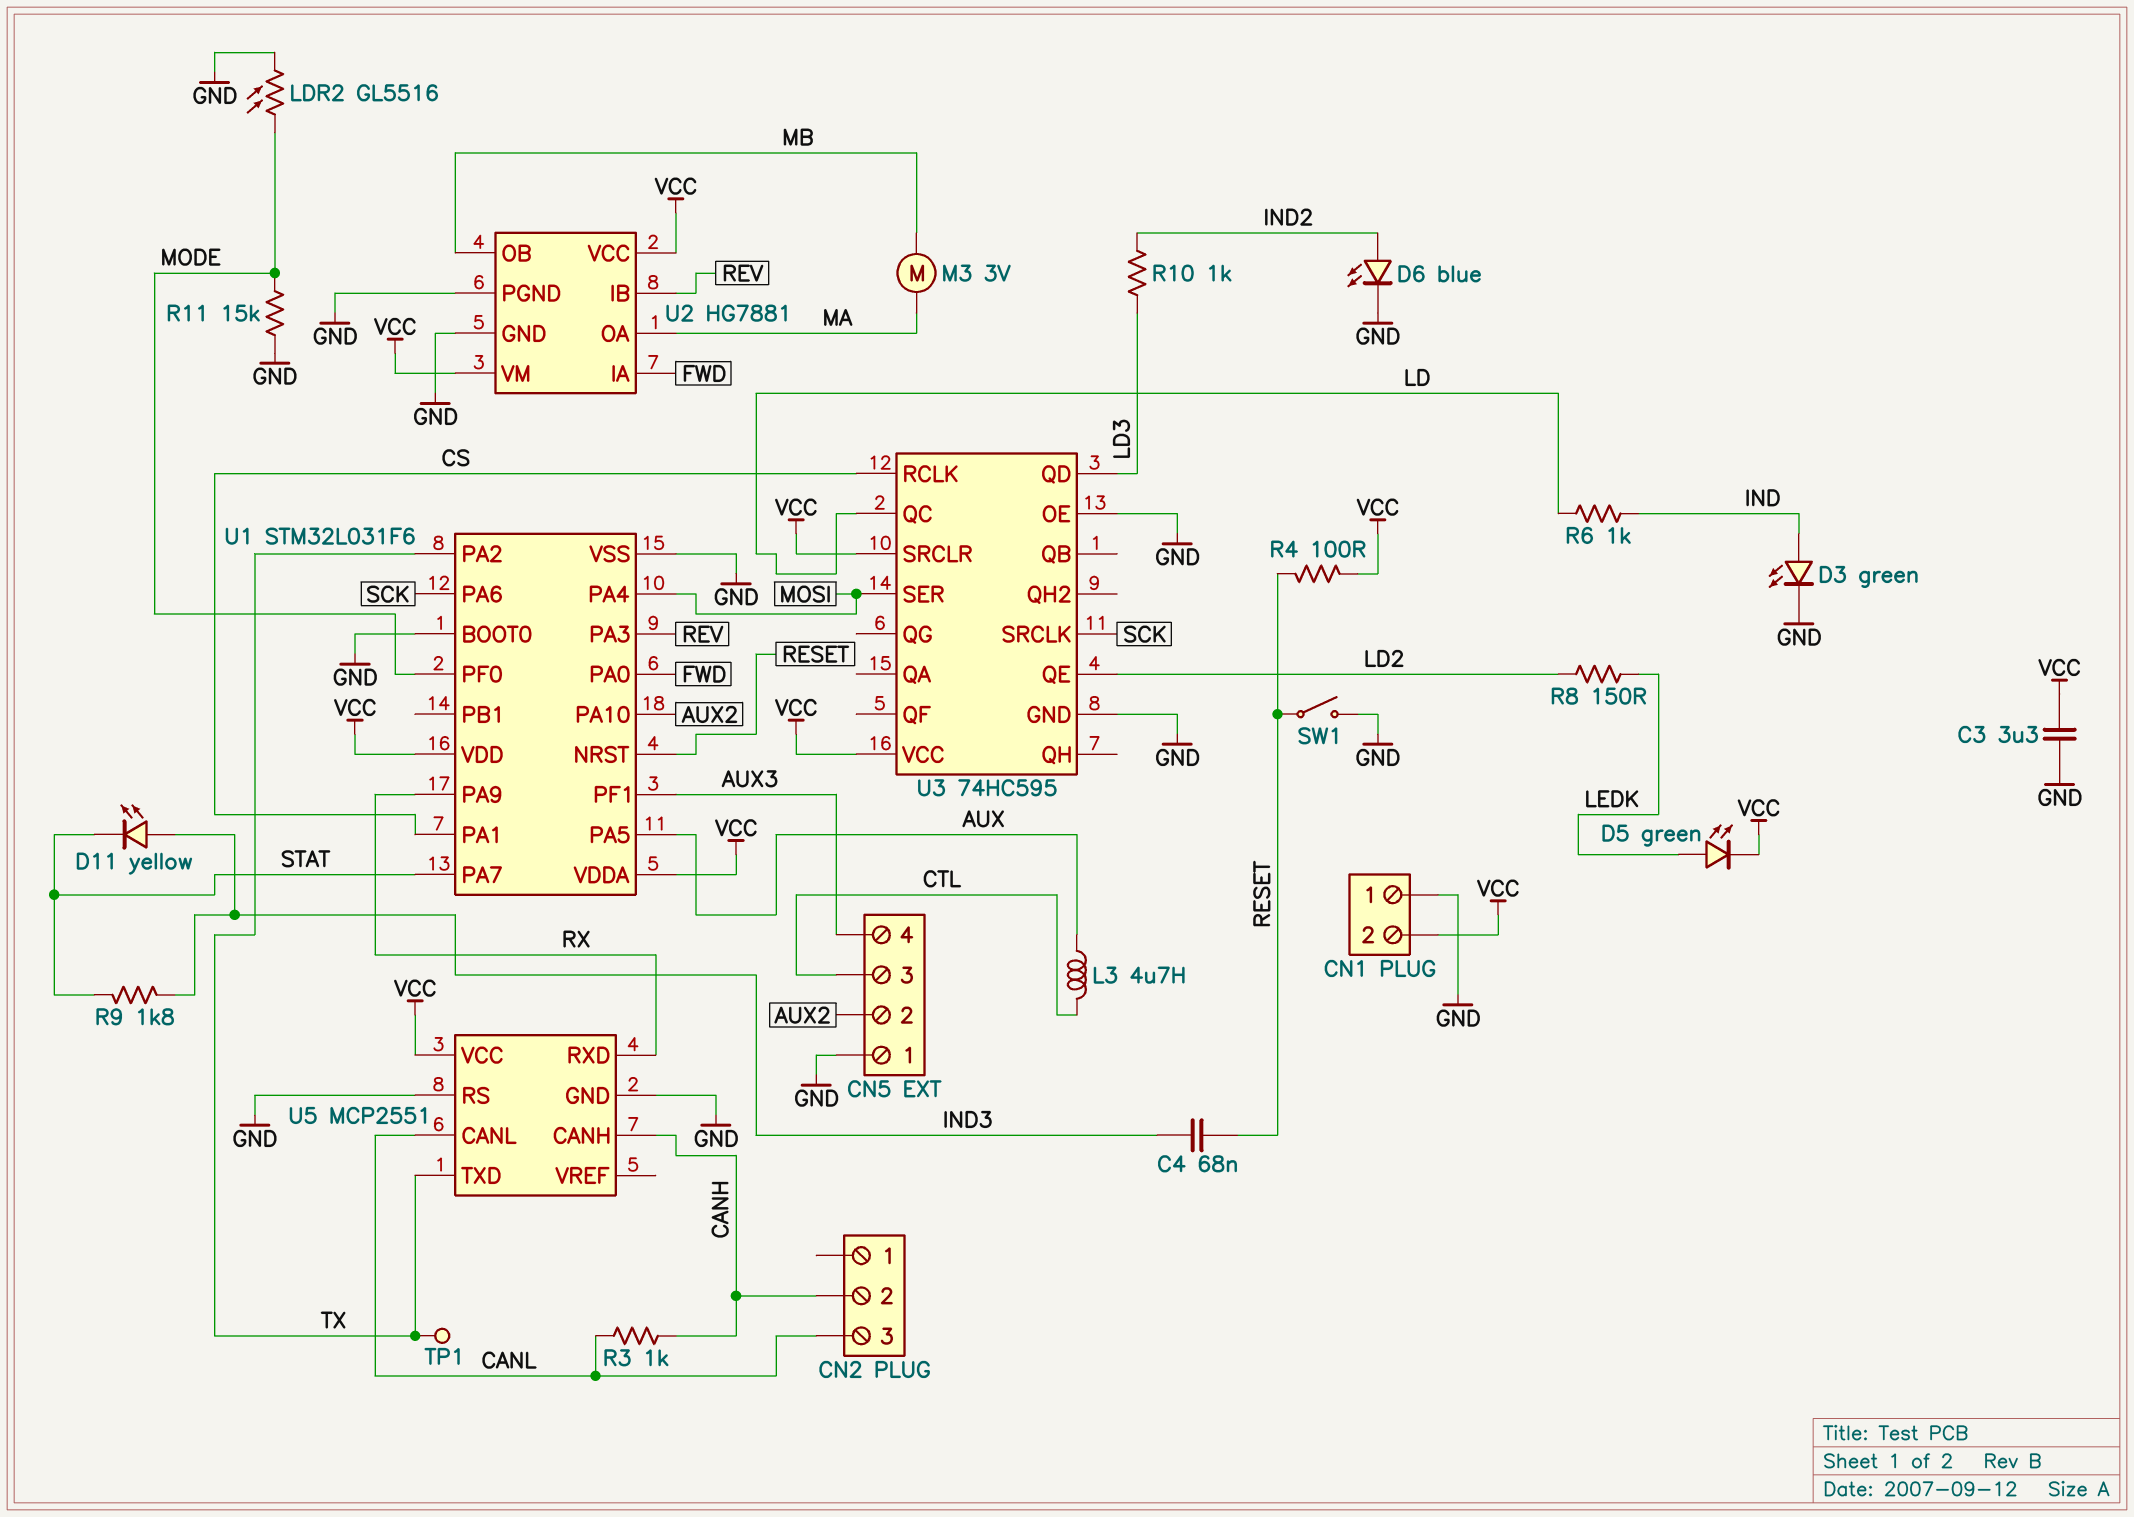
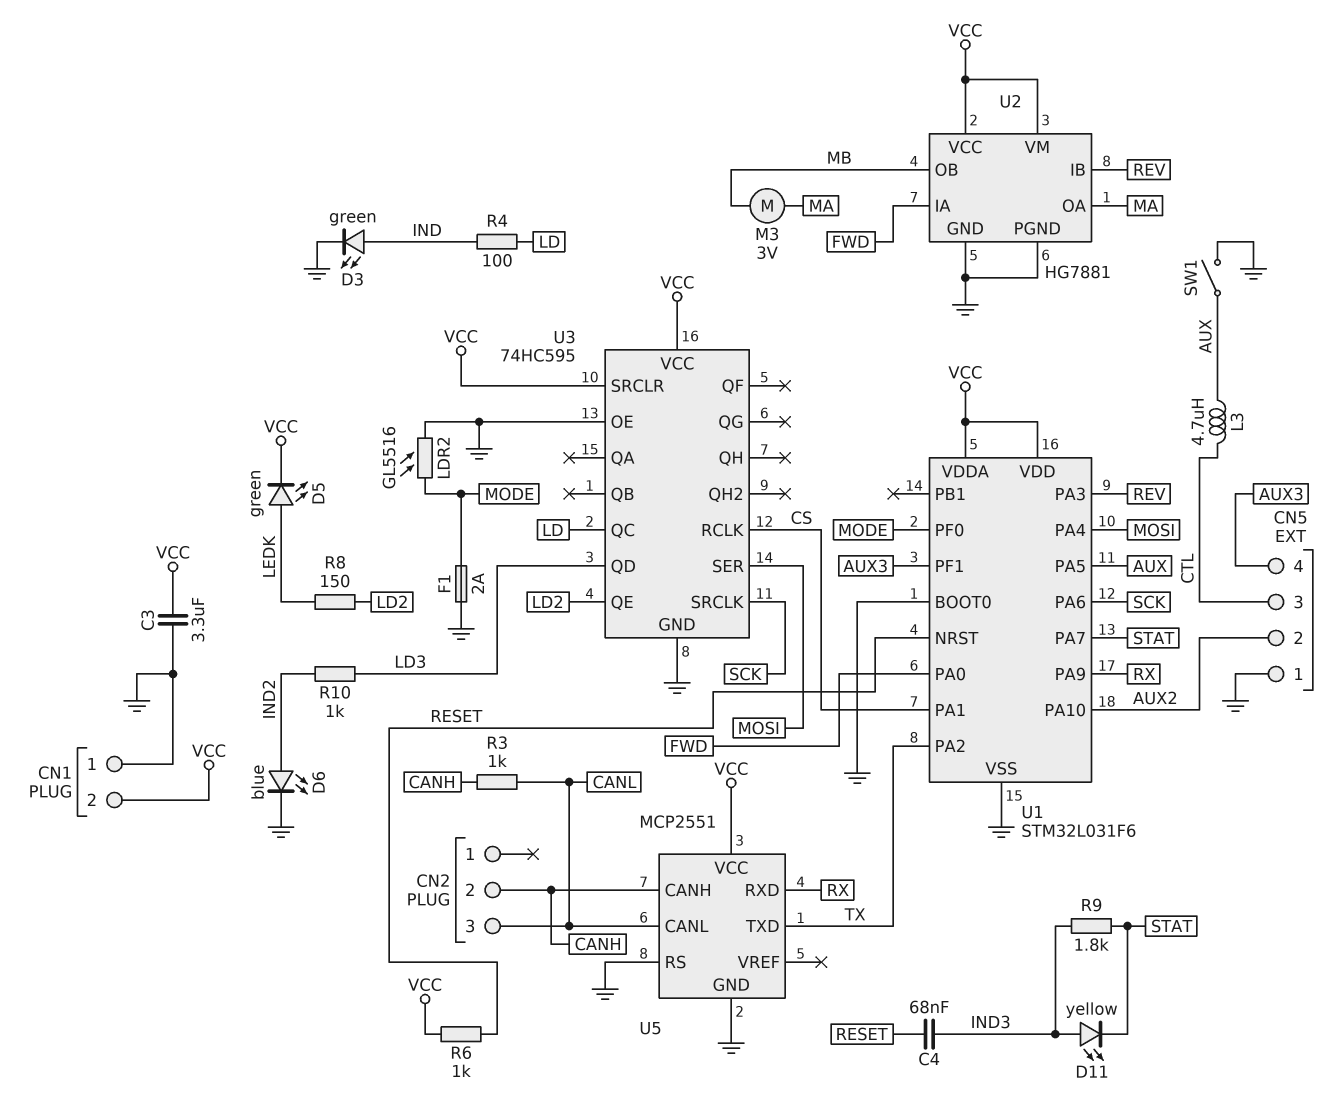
F1: none -> 2A (GND, MODE)
R4: 100 (RESET, VCC) -> 100 (IND, LD)
R6: 1k (IND, LD) -> 1k (RESET, VCC)
R11: 15k (GND, MODE) -> none
SW1: switch (GND, RESET) -> switch (AUX, GND)
TP1: test point (TX) -> none

